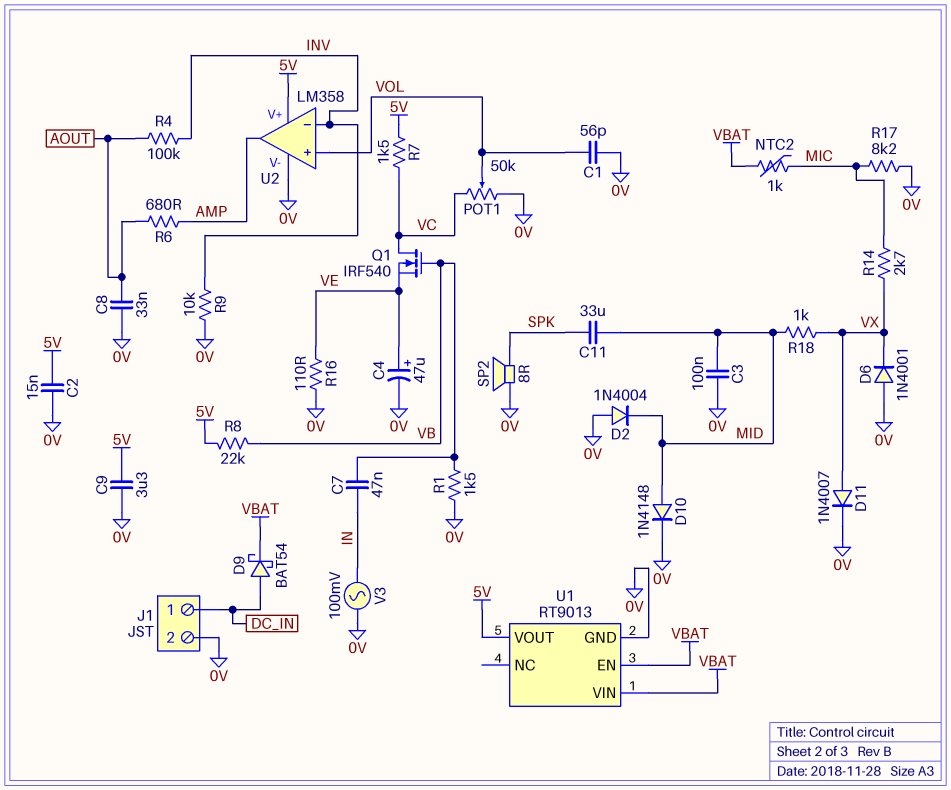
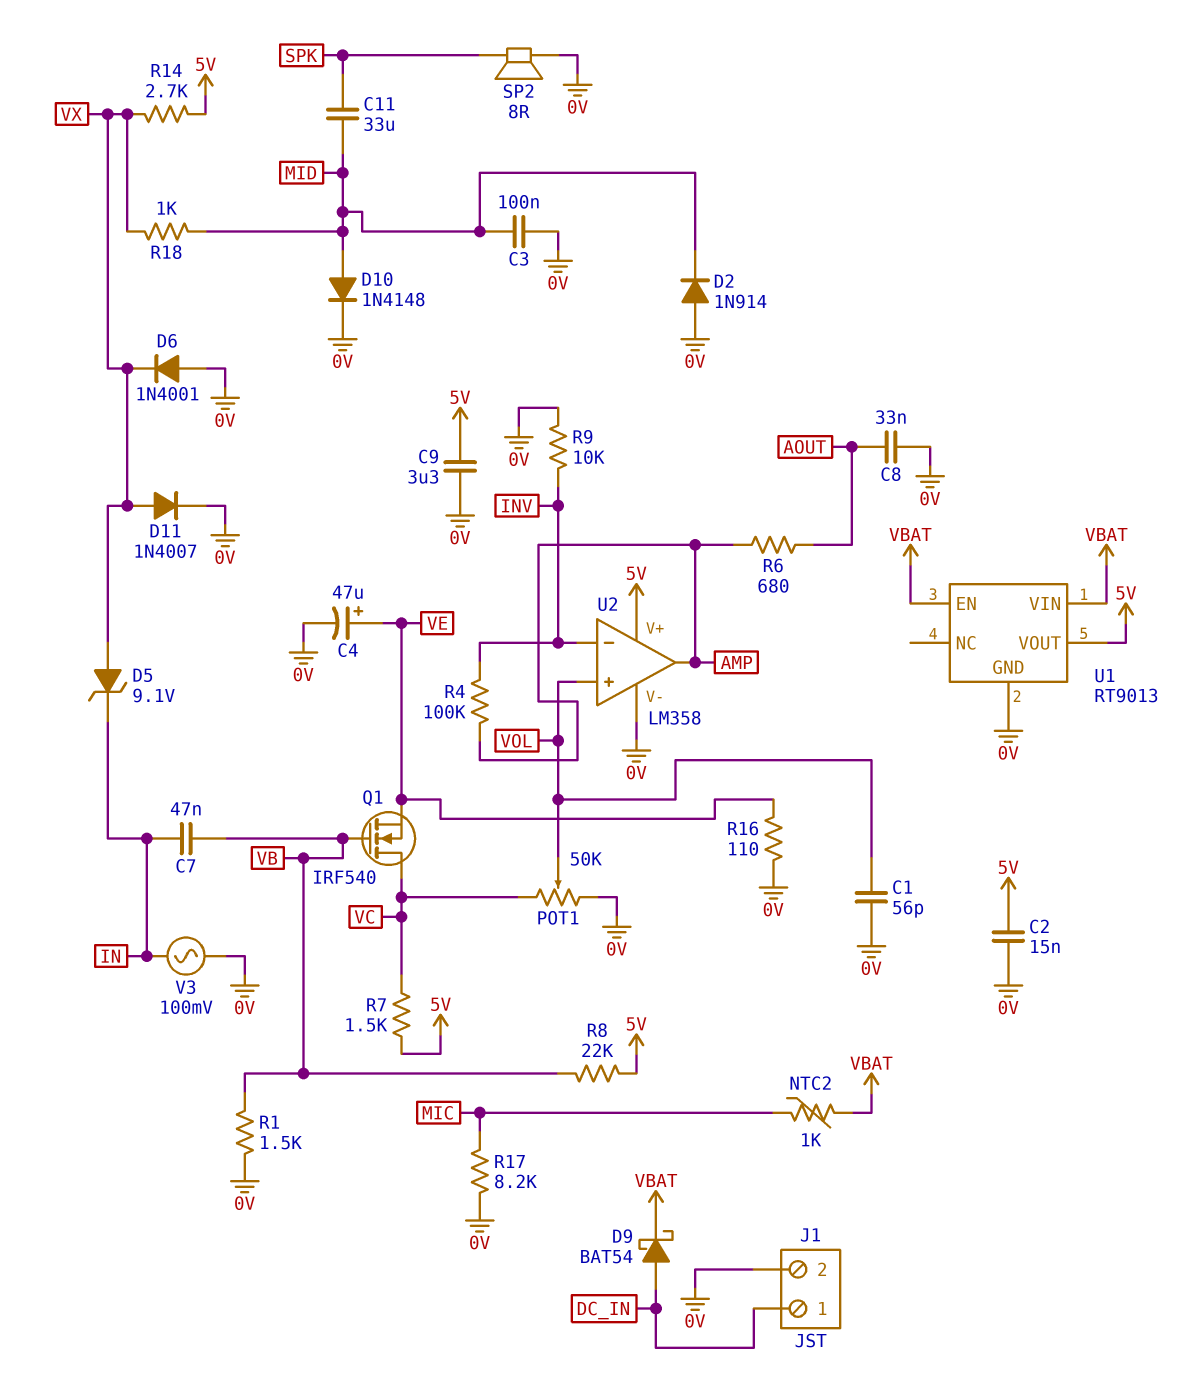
D2: diode 1N4004 (A 0V, K MID) -> diode 1N914 (A 0V, K MID)
D5: none -> zener 9.1V (A VX, K IN)
R4: 100k (AOUT, INV) -> 100k (AMP, INV)
R14: 2.7k (MIC, VX) -> 2.7k (5V, VX)

